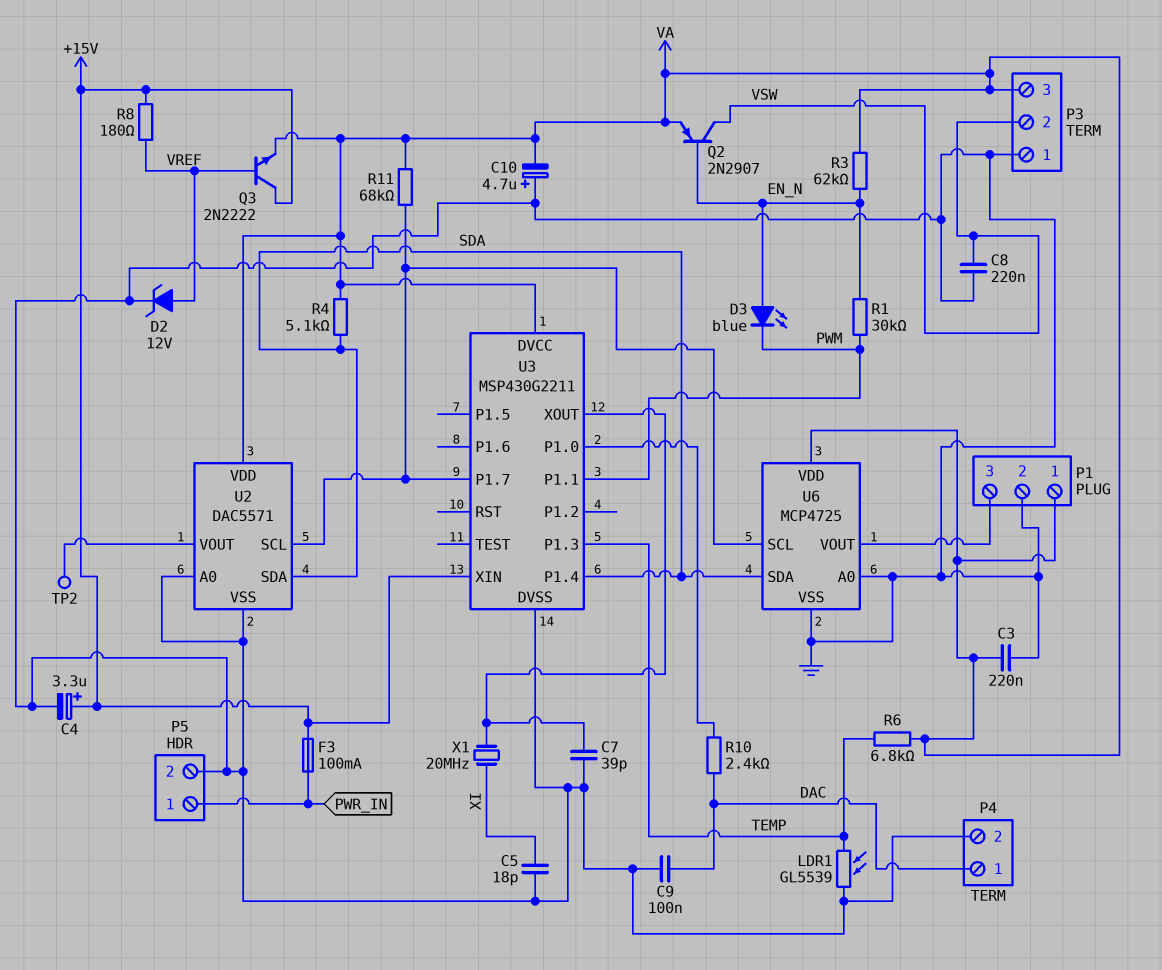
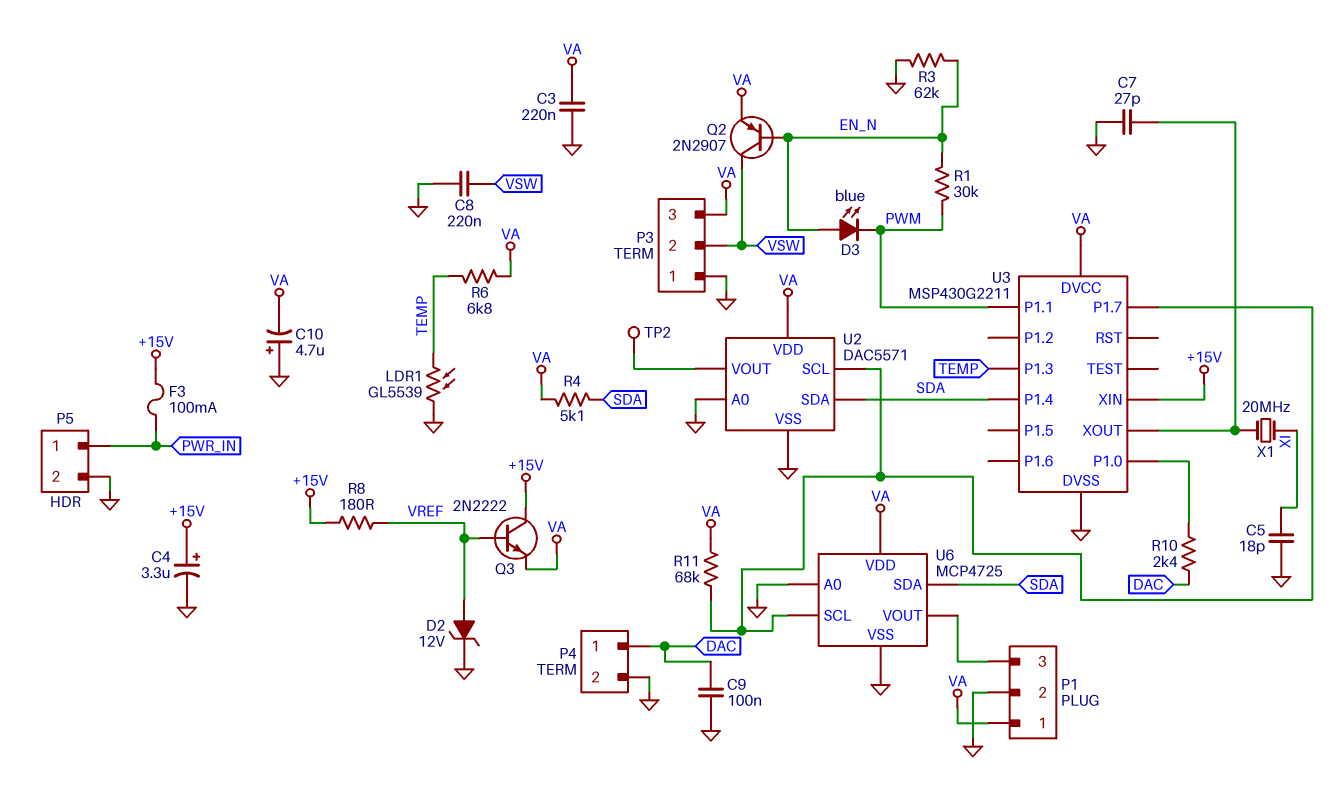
C7: 39pF (GND, U3/XOUT) -> 27pF (GND, U3/XOUT)
R3: 62k (EN_N, VA) -> 62k (EN_N, GND)

